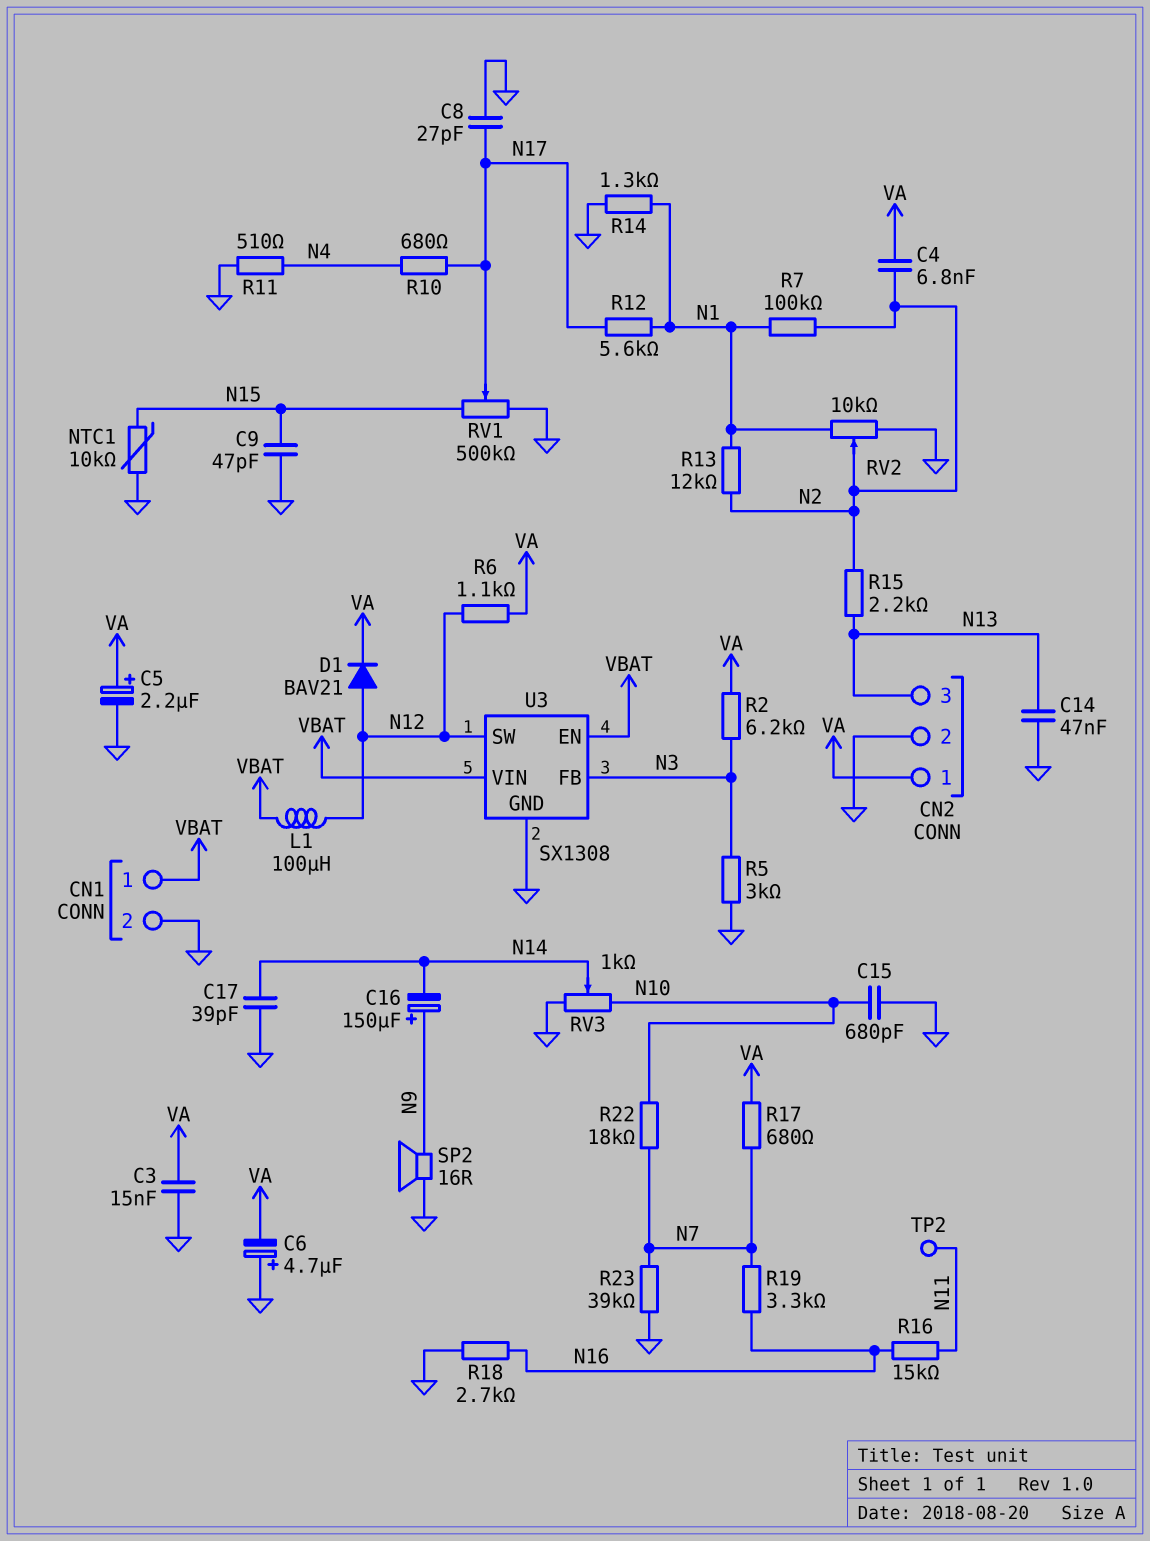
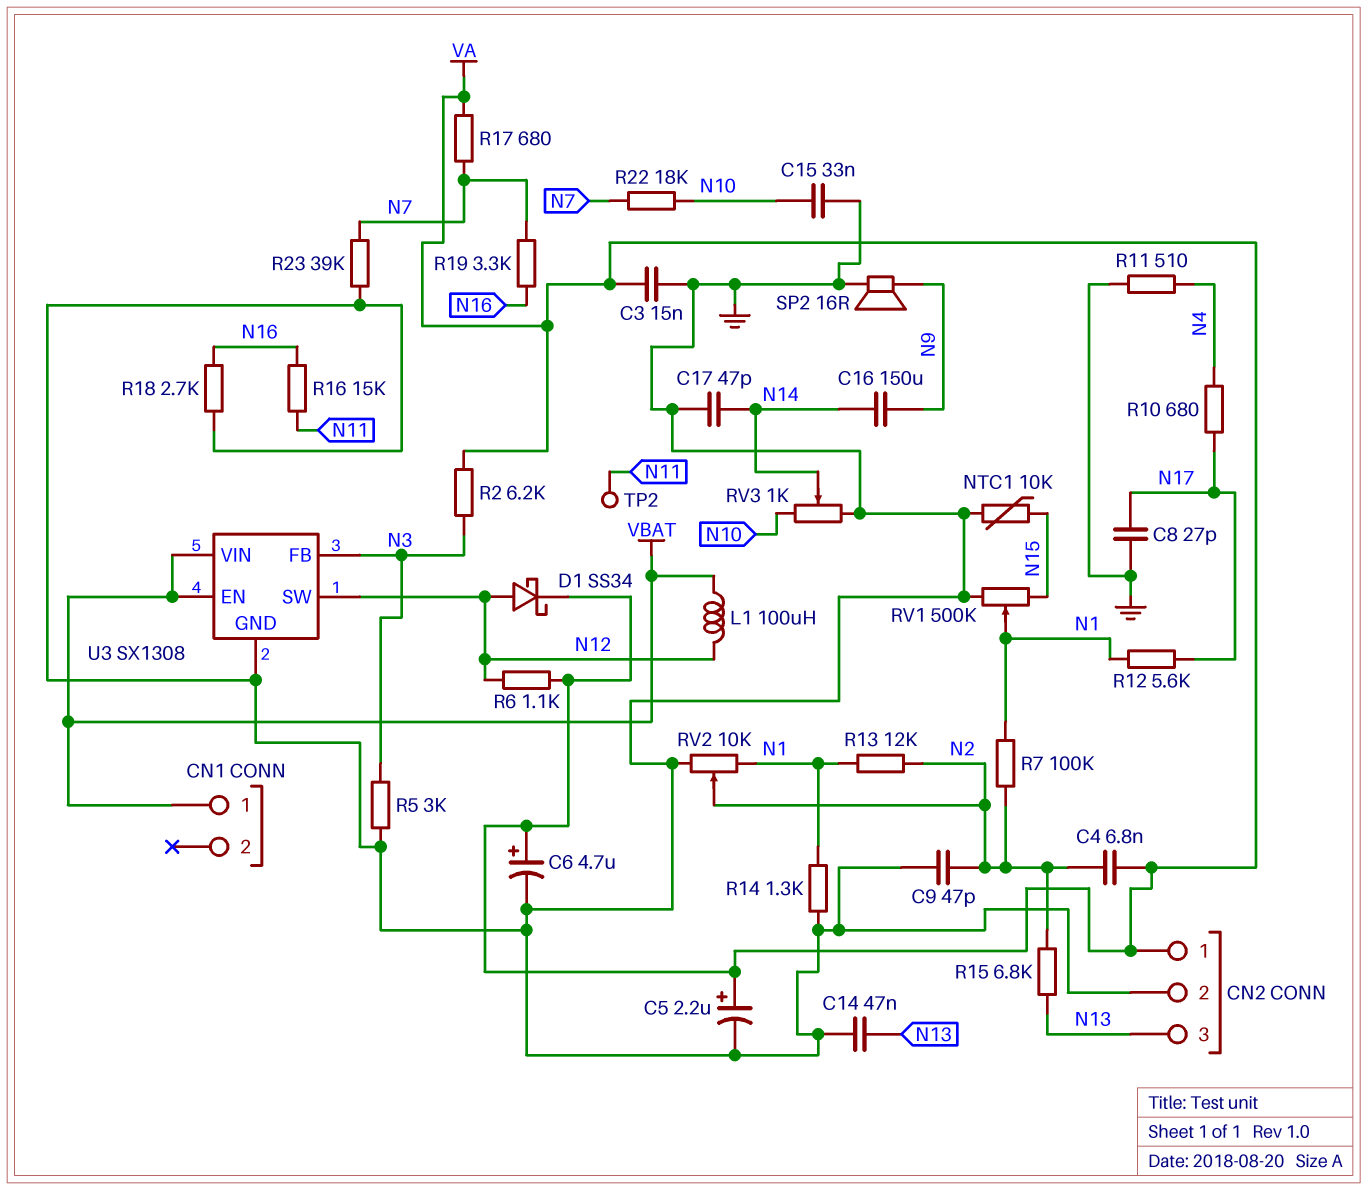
C6: 4.7uF (plus GND, minus VA) -> 4.7uF (plus VA, minus GND)
C9: 47pF (GND, N15) -> 47pF (GND, N2)
C15: 680pF (GND, N10) -> 33nF (GND, N10)
C16: 150uF (plus N9, minus N14) -> 150uF (N9, N14)
C17: 39pF (GND, N14) -> 47pF (GND, N14)
CN1 pin 2: GND -> none
D1: diode BAV21 (A N12, K VA) -> schottky SS34 (A N12, K VA)
R15: 2.2k (N2, N13) -> 6.8k (N2, N13)
RV1: 500k (GND, N15, wiper N17) -> 500k (GND, N15, wiper N1)

